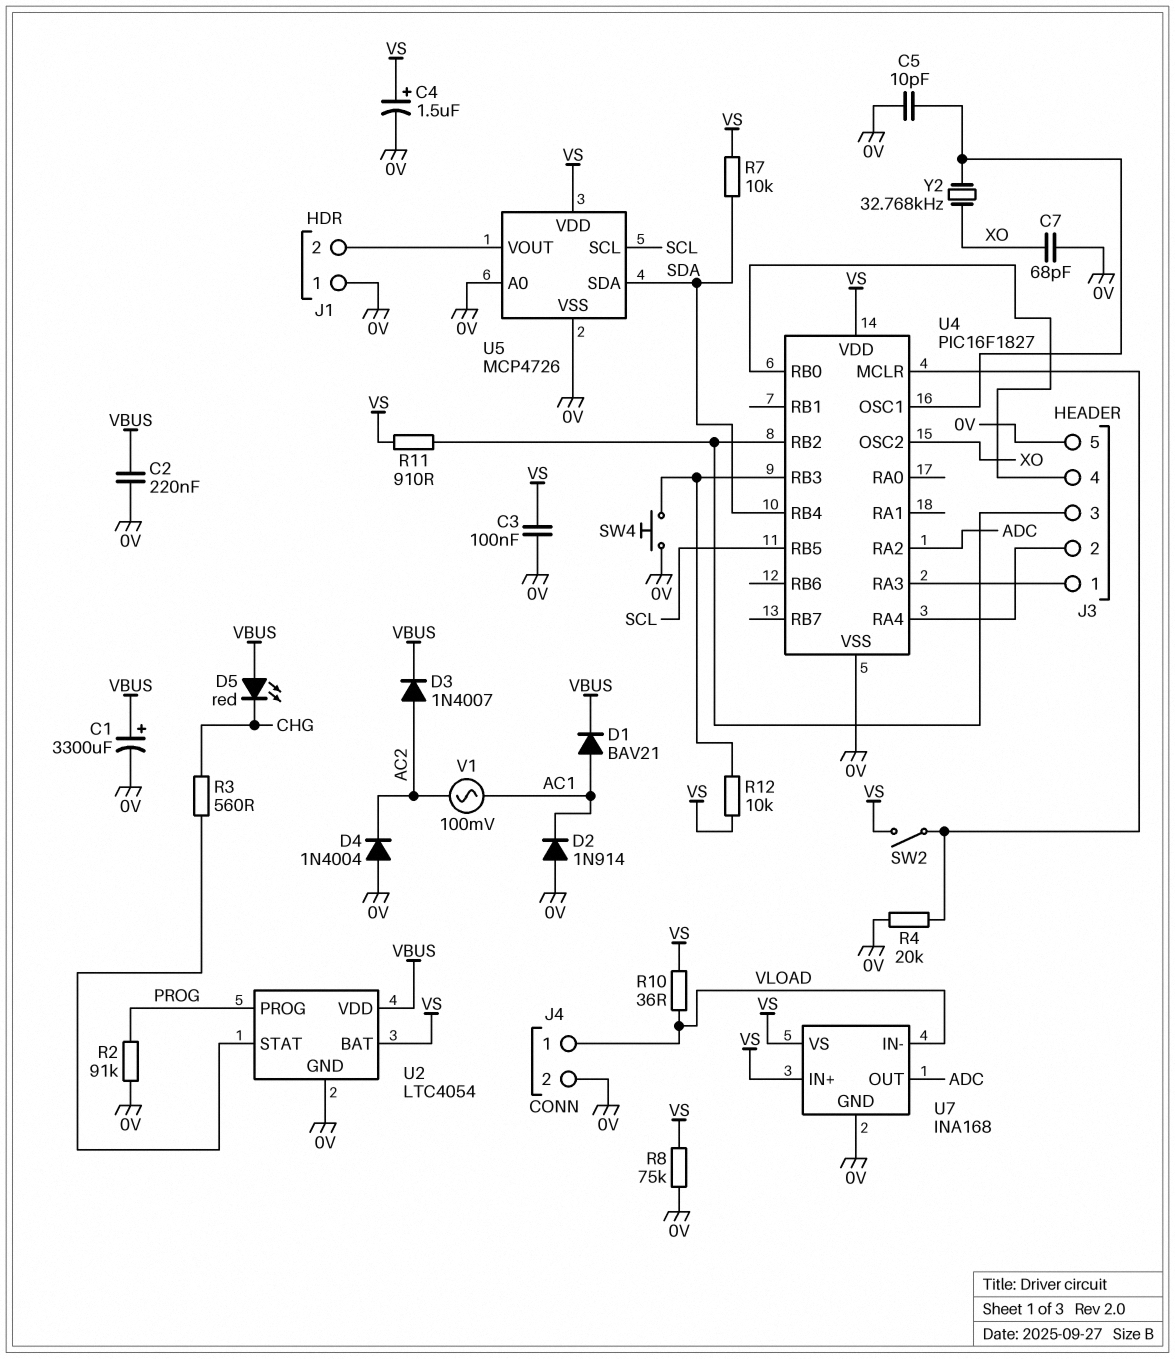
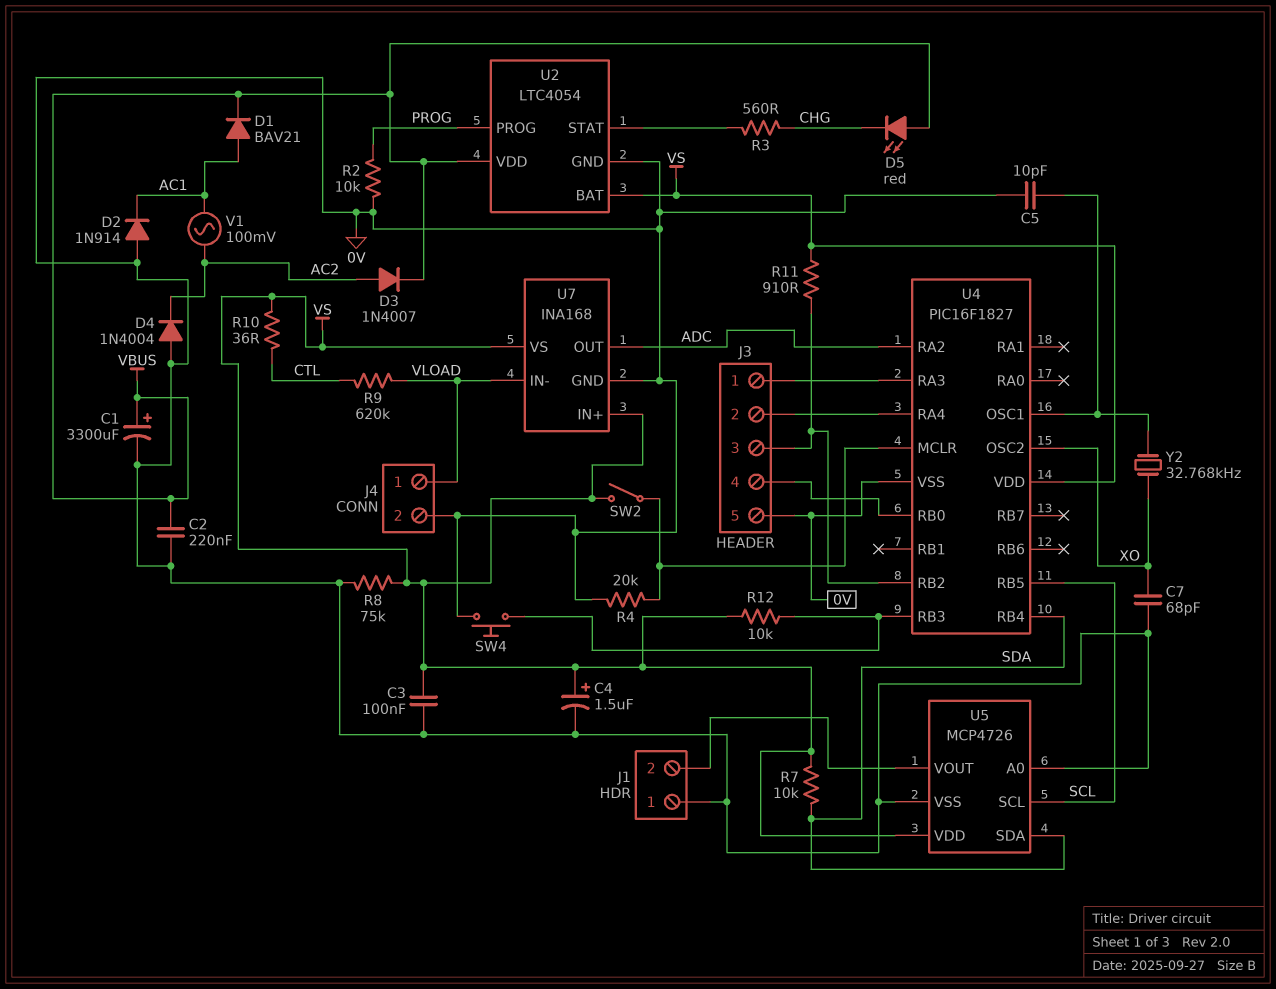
R2: 91k (0V, PROG) -> 10k (0V, PROG)
R9: none -> 620k (CTL, VLOAD)
R10: 36 (VLOAD, VS) -> 36 (CTL, VS)

